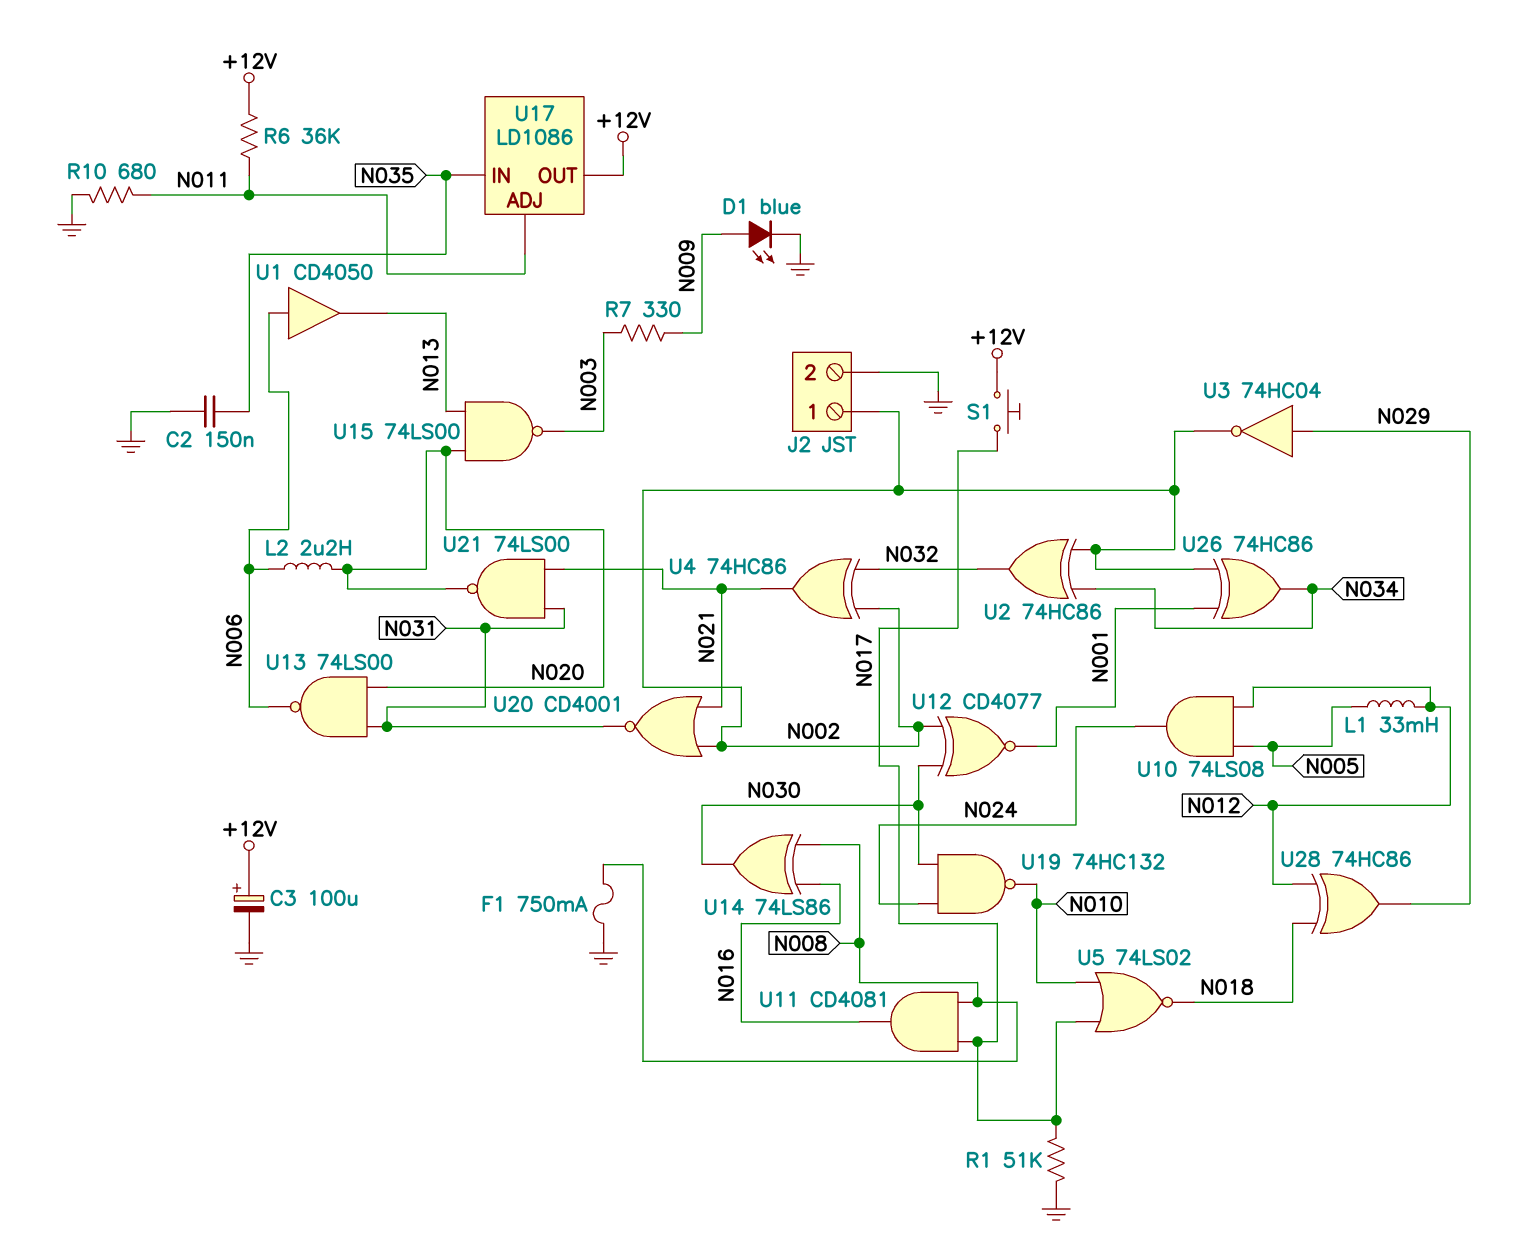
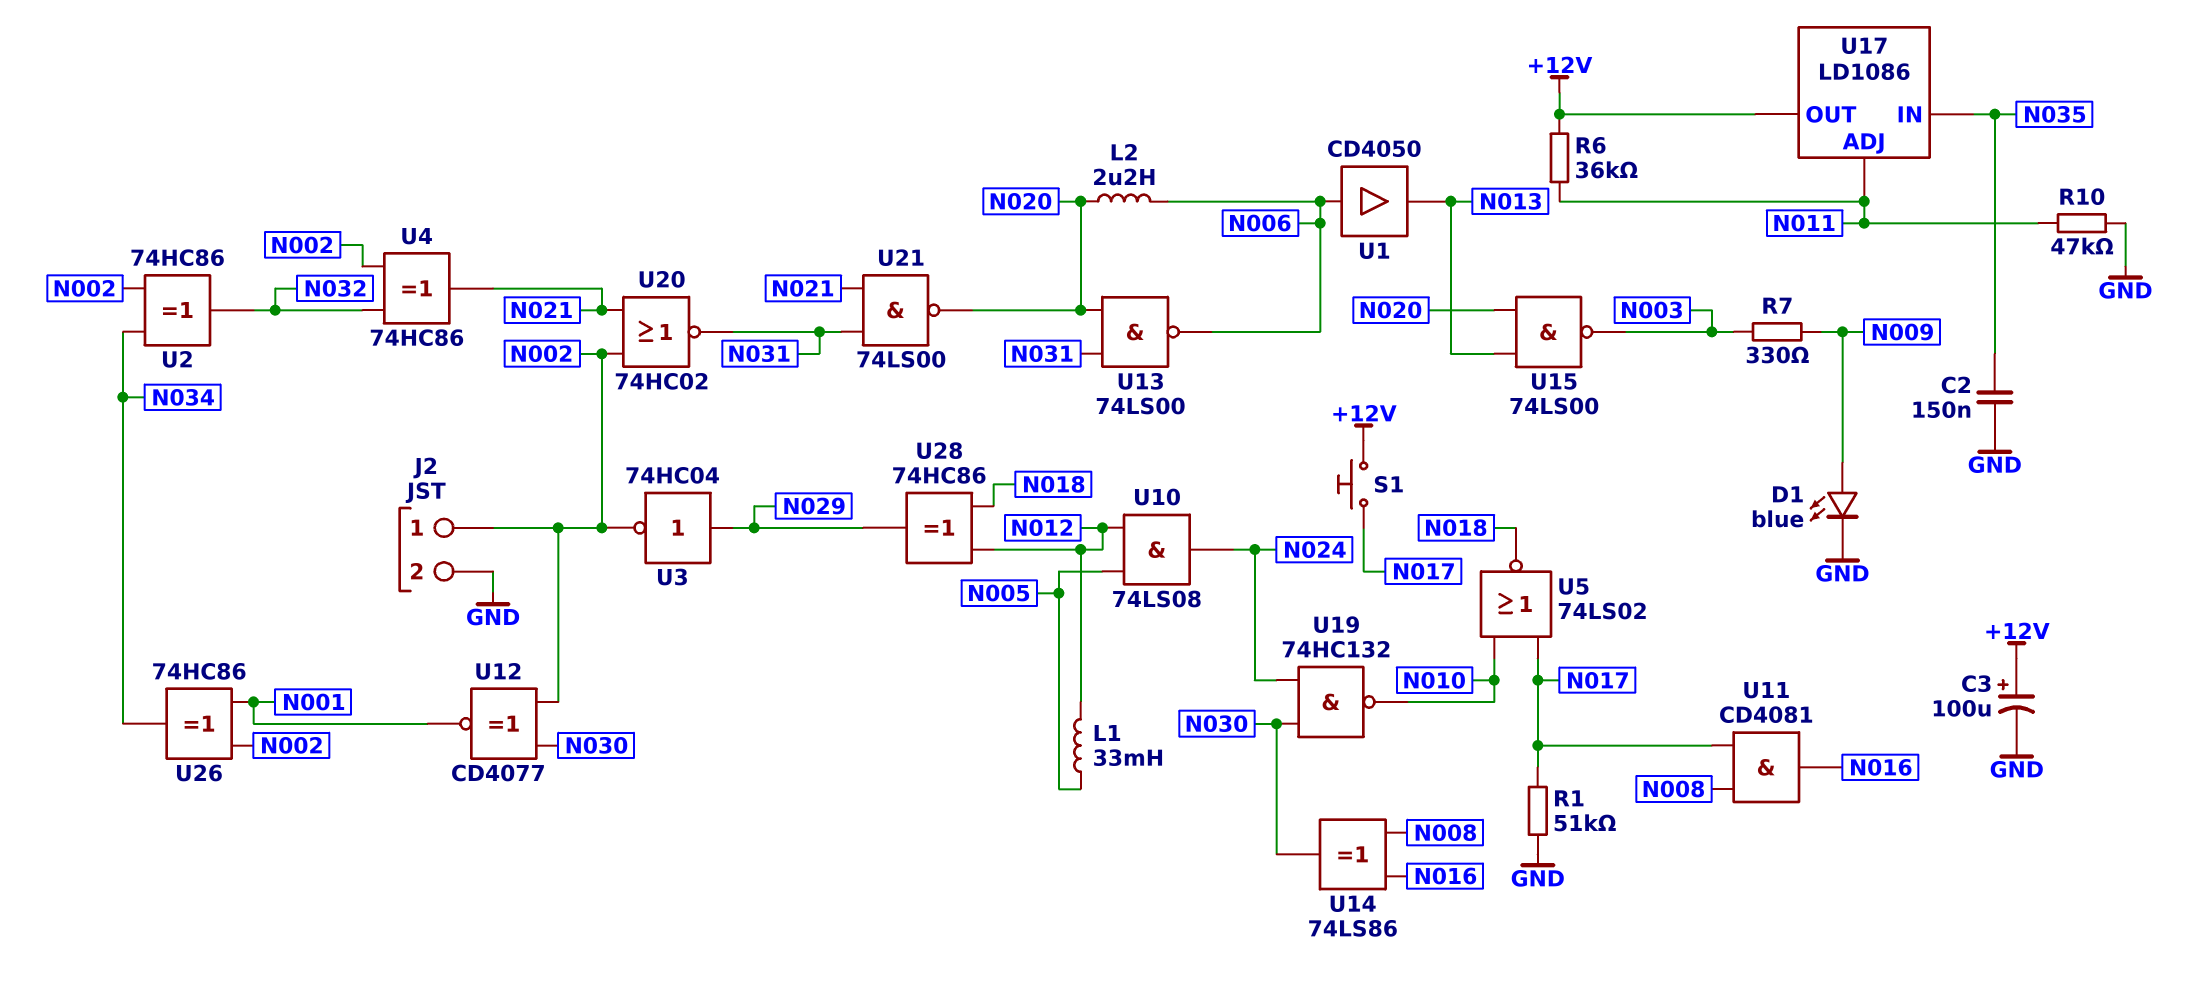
F1: 750mA (GND, N008) -> none
R10: 680 (GND, N011) -> 47k (GND, N011)
U20: NOR CD4001 (in N002, in N021, out N031) -> NOR 74HC02 (in N002, in N021, out N031)

